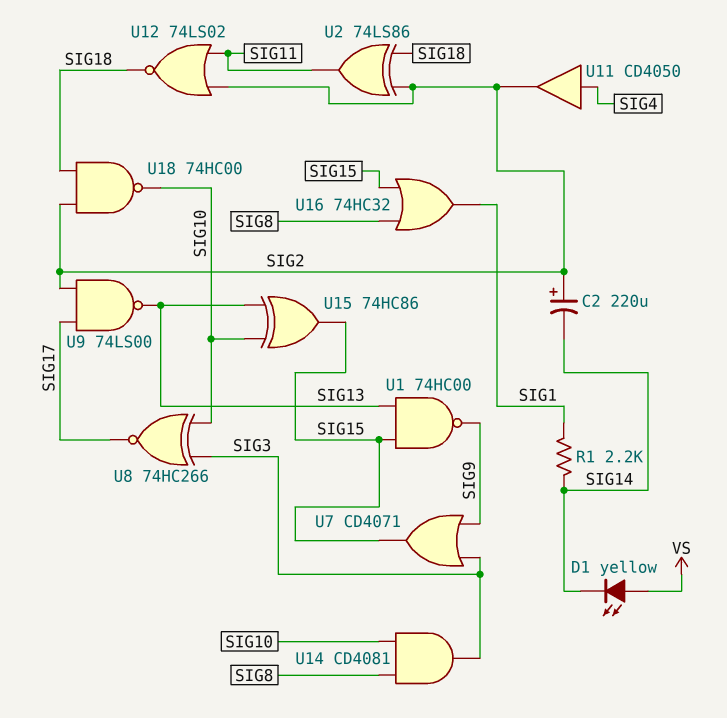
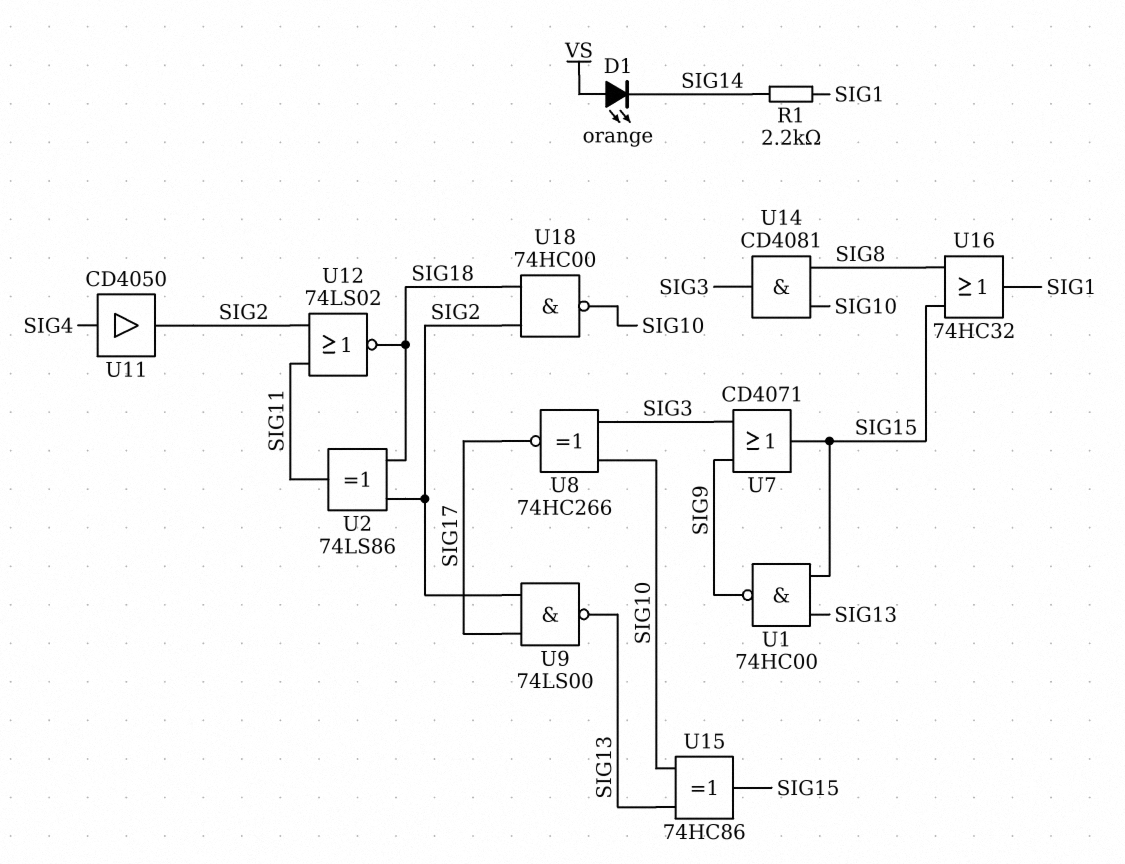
C2: 220uF (plus SIG2, minus SIG14) -> none
D1: LED yellow (A VS, K SIG14) -> LED orange (A VS, K SIG14)

